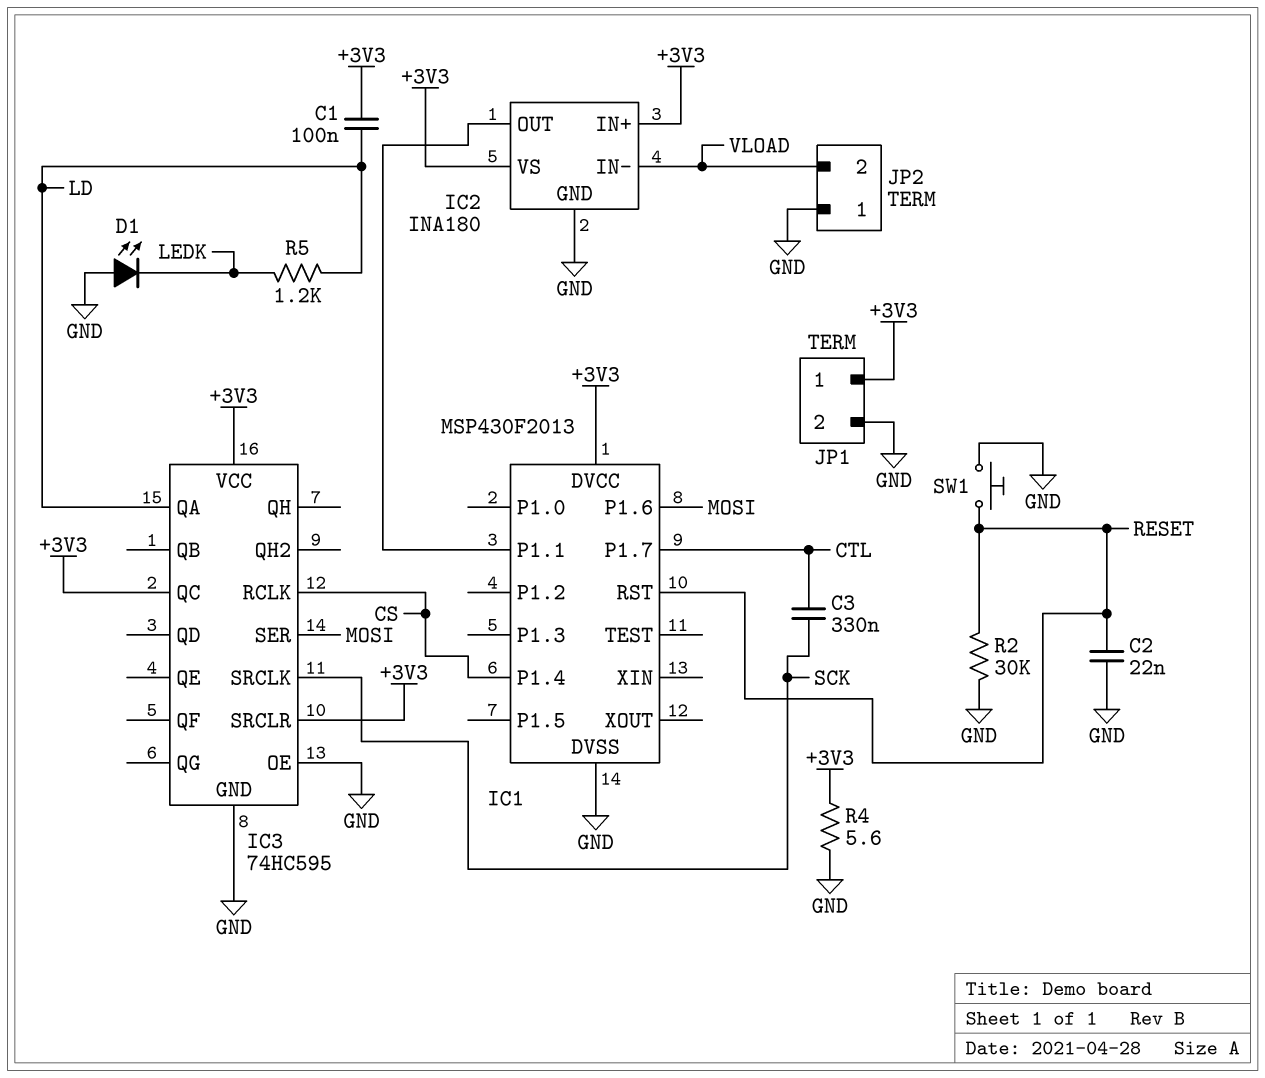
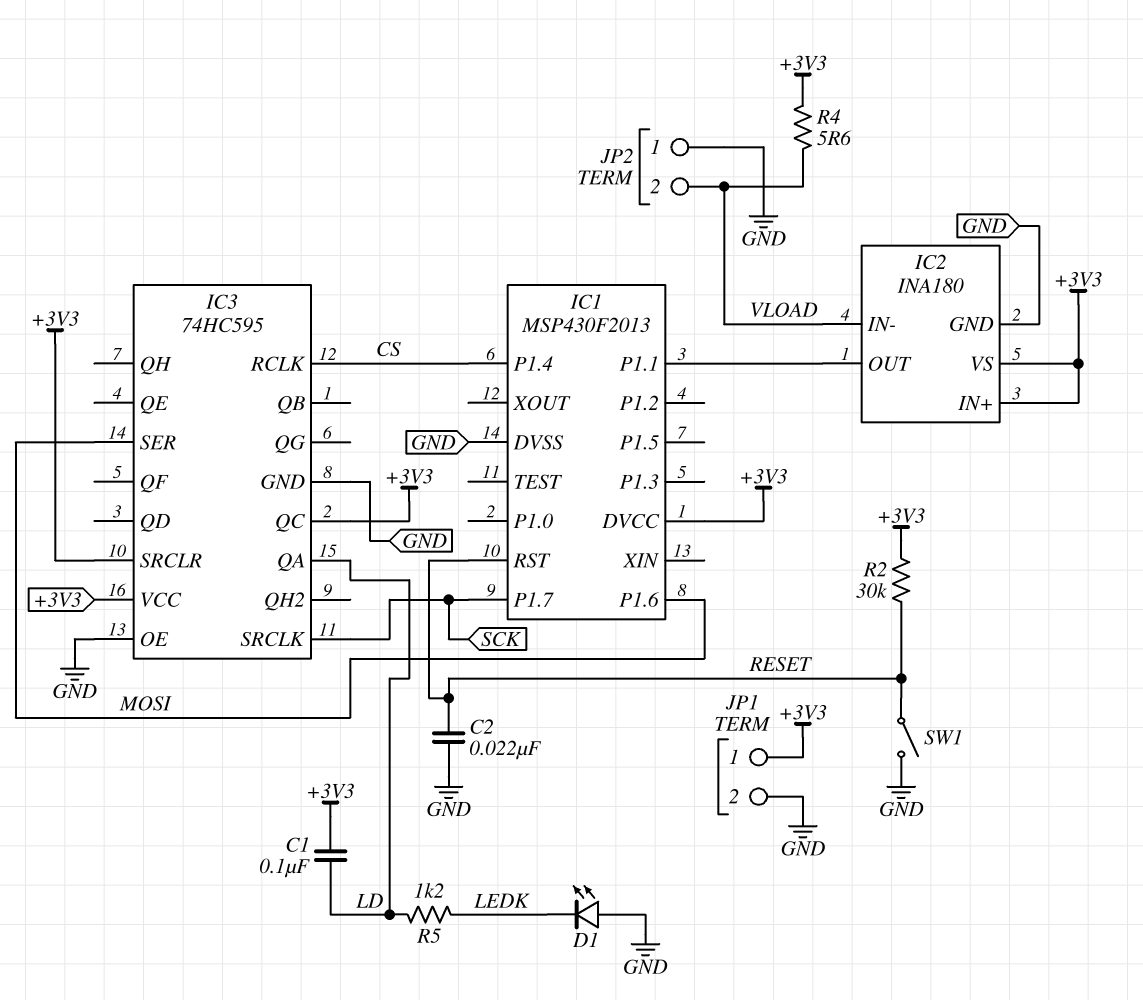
C3: 330nF (CTL, SCK) -> none
IC1 pin P1.7: CTL -> SCK
R2: 30k (GND, RESET) -> 30k (+3V3, RESET)
R4: 5.6 (+3V3, GND) -> 5.6 (+3V3, VLOAD)
SW1: button (GND, RESET) -> switch (GND, RESET)

